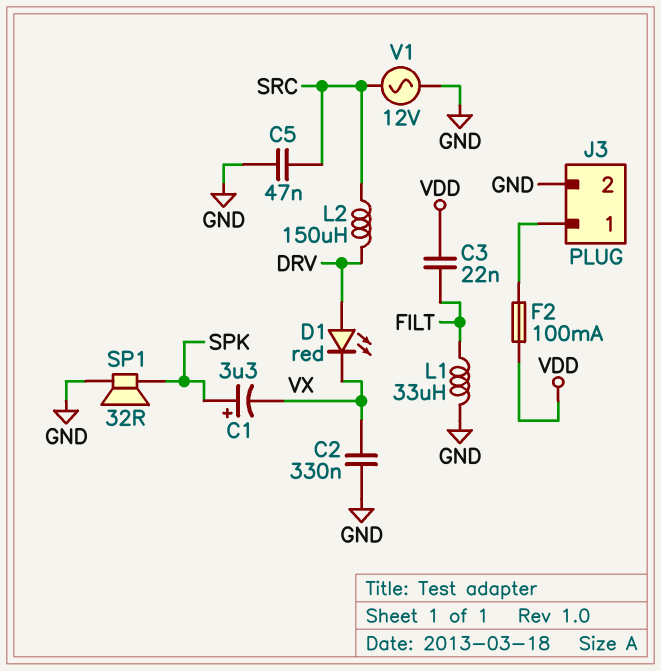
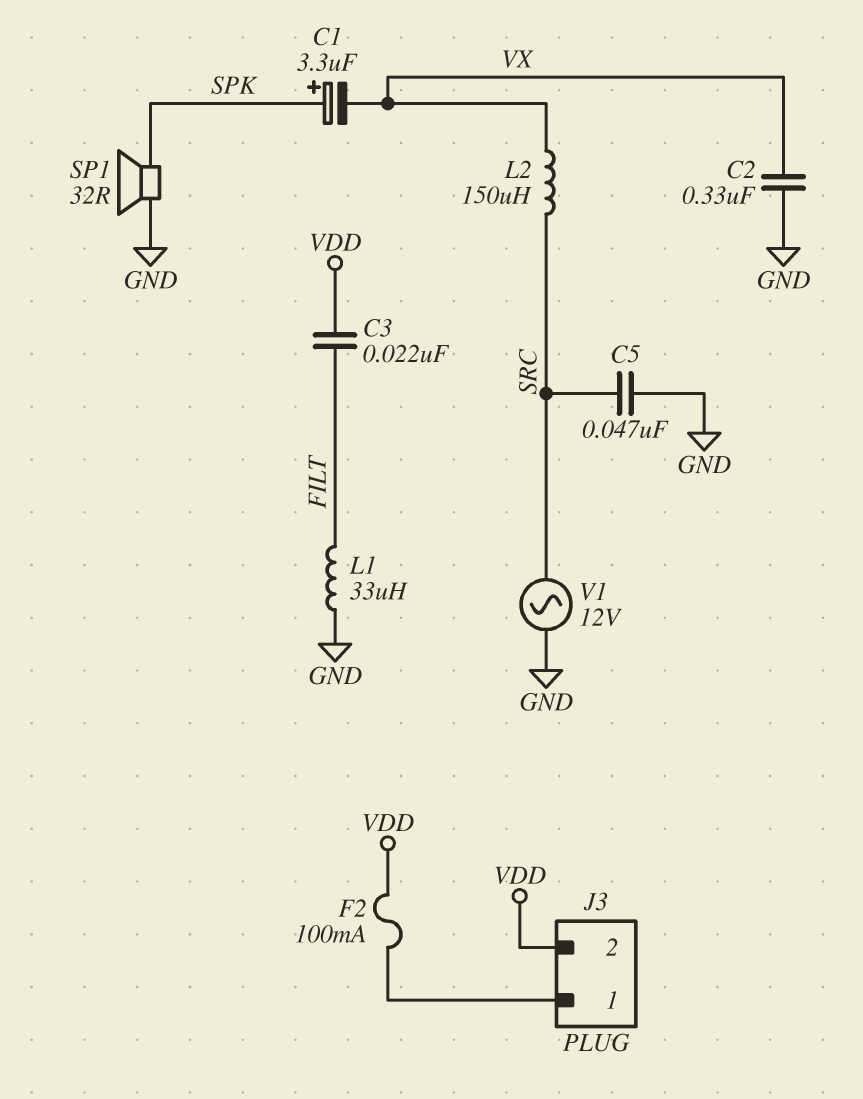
D1: LED red (A DRV, K VX) -> none
J3 pin 2: GND -> VDD
L2: 150uH (DRV, SRC) -> 150uH (SRC, VX)

